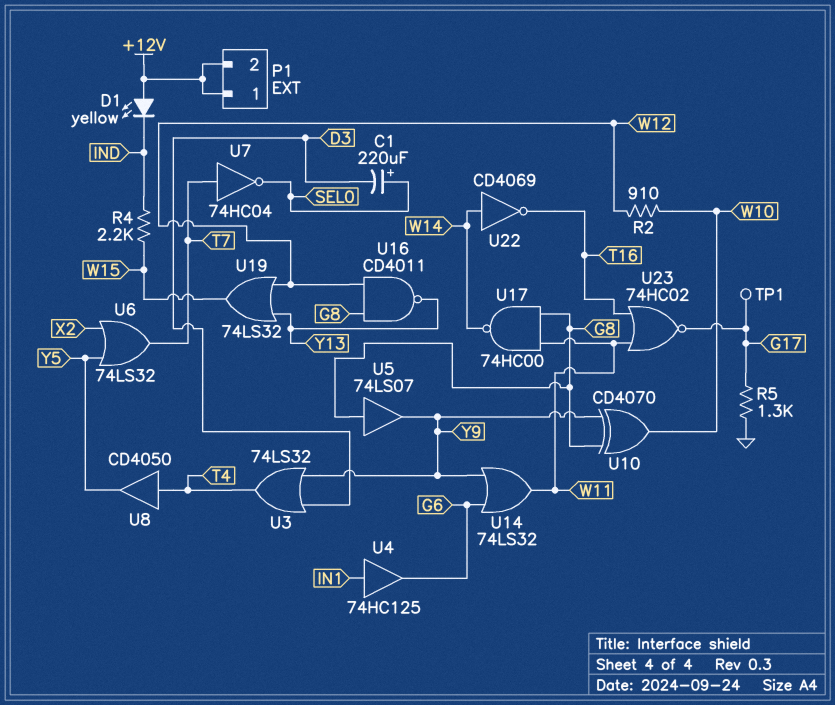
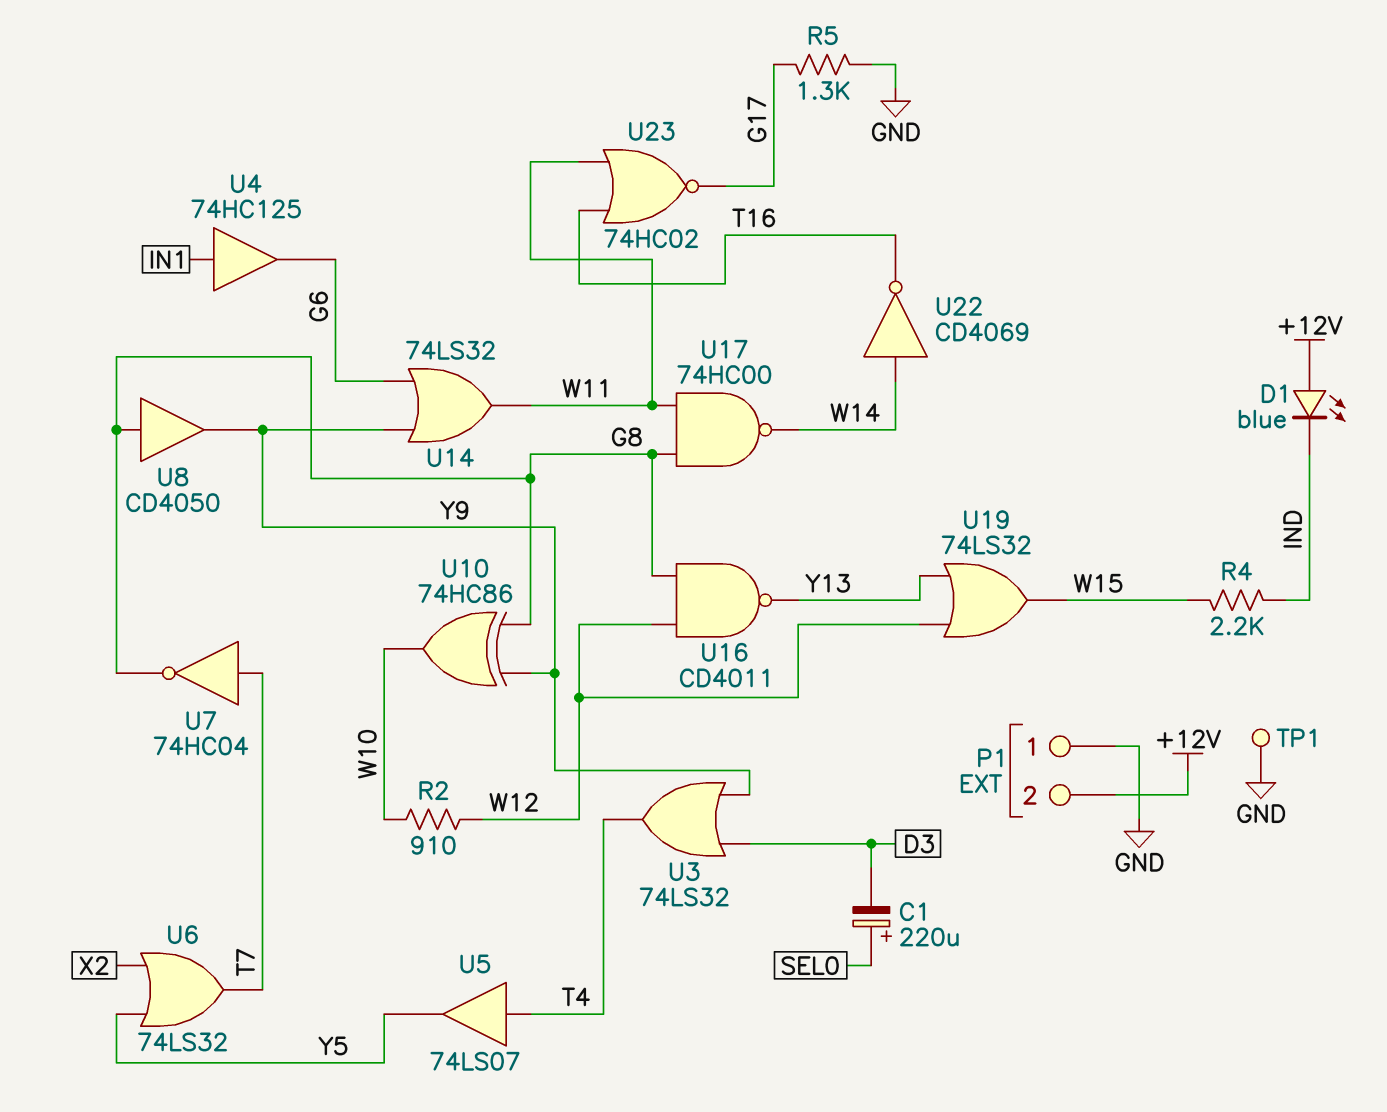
D1: LED yellow (A +12V, K IND) -> LED blue (A +12V, K IND)
P1 pin 1: +12V -> GND
TP1: test point (G17) -> test point (GND)
U5: buffer 74LS07 (in G8, out Y9) -> buffer 74LS07 (in T4, out Y5)
U7: NOT 74HC04 (in T7, out SEL0) -> NOT 74HC04 (in T7, out G8)
U8: buffer CD4050 (in T4, out Y5) -> buffer CD4050 (in G8, out Y9)
U10: XOR CD4070 (in G8, in Y9, out W10) -> XOR 74HC86 (in G8, in Y9, out W10)

